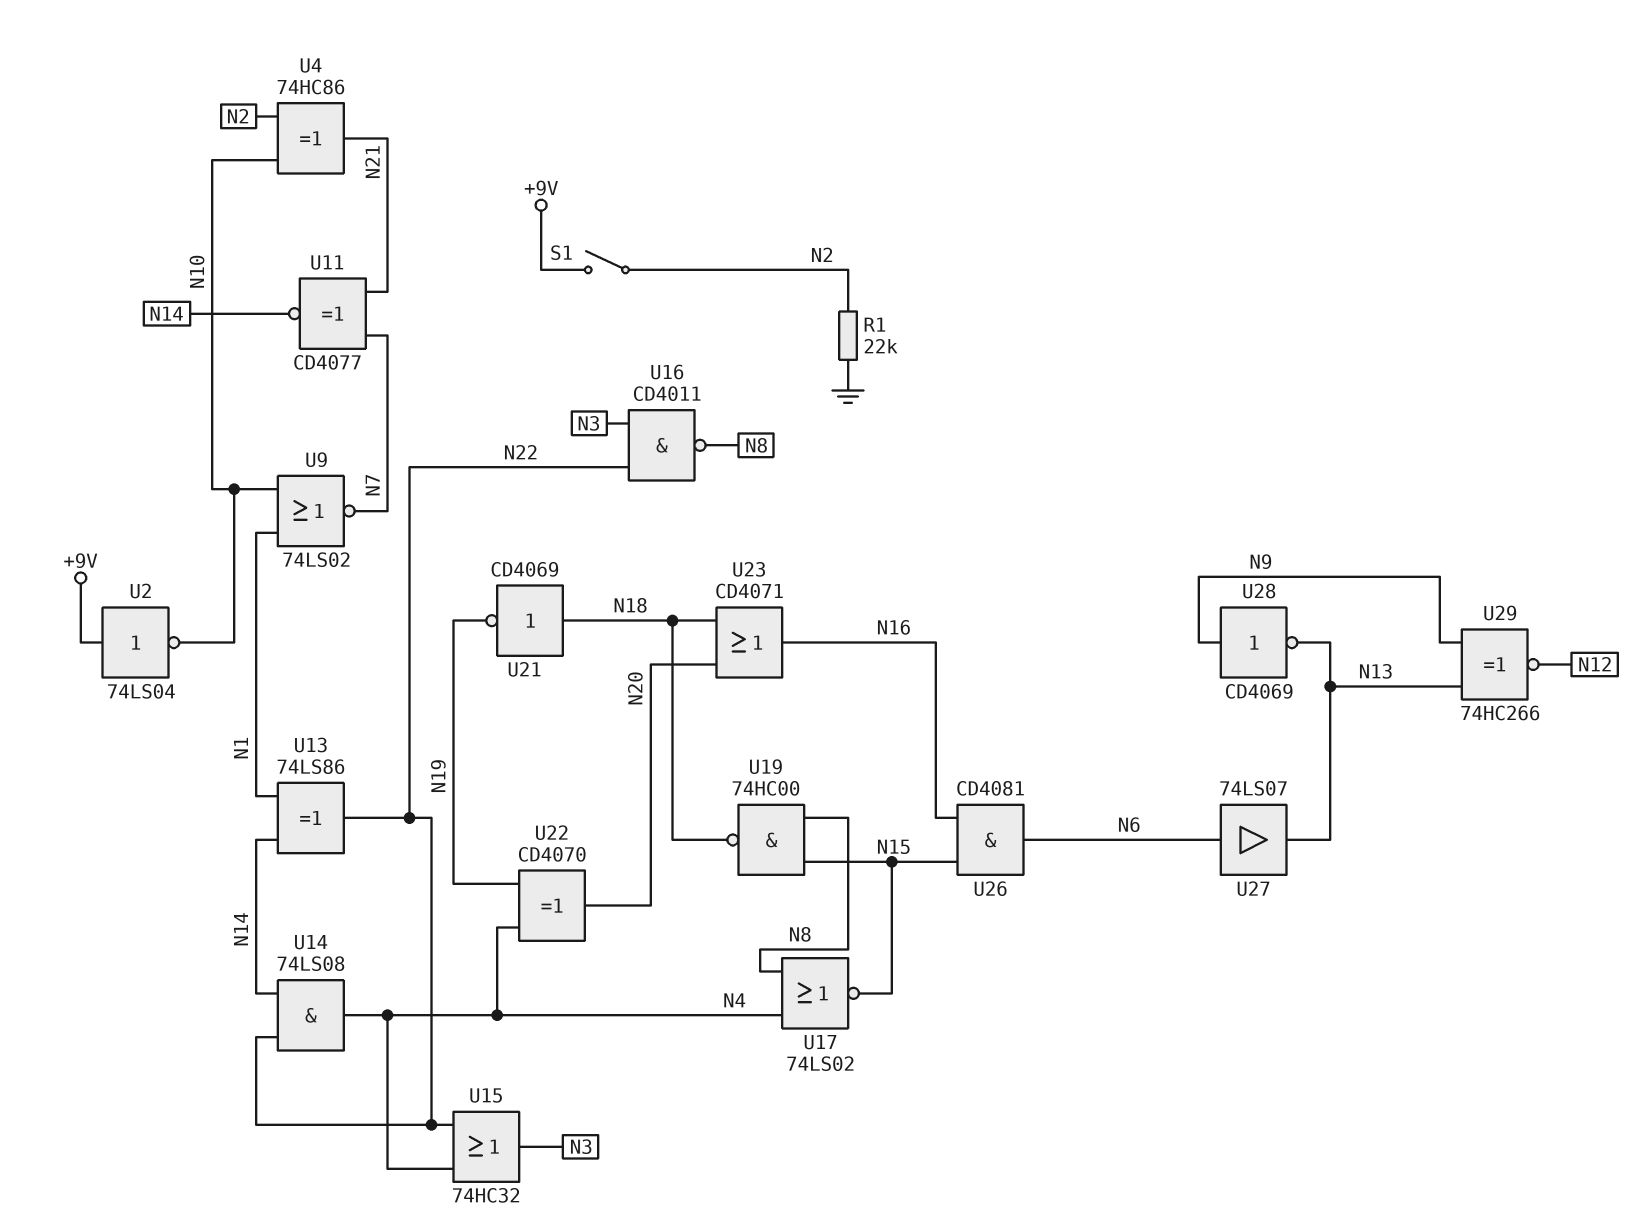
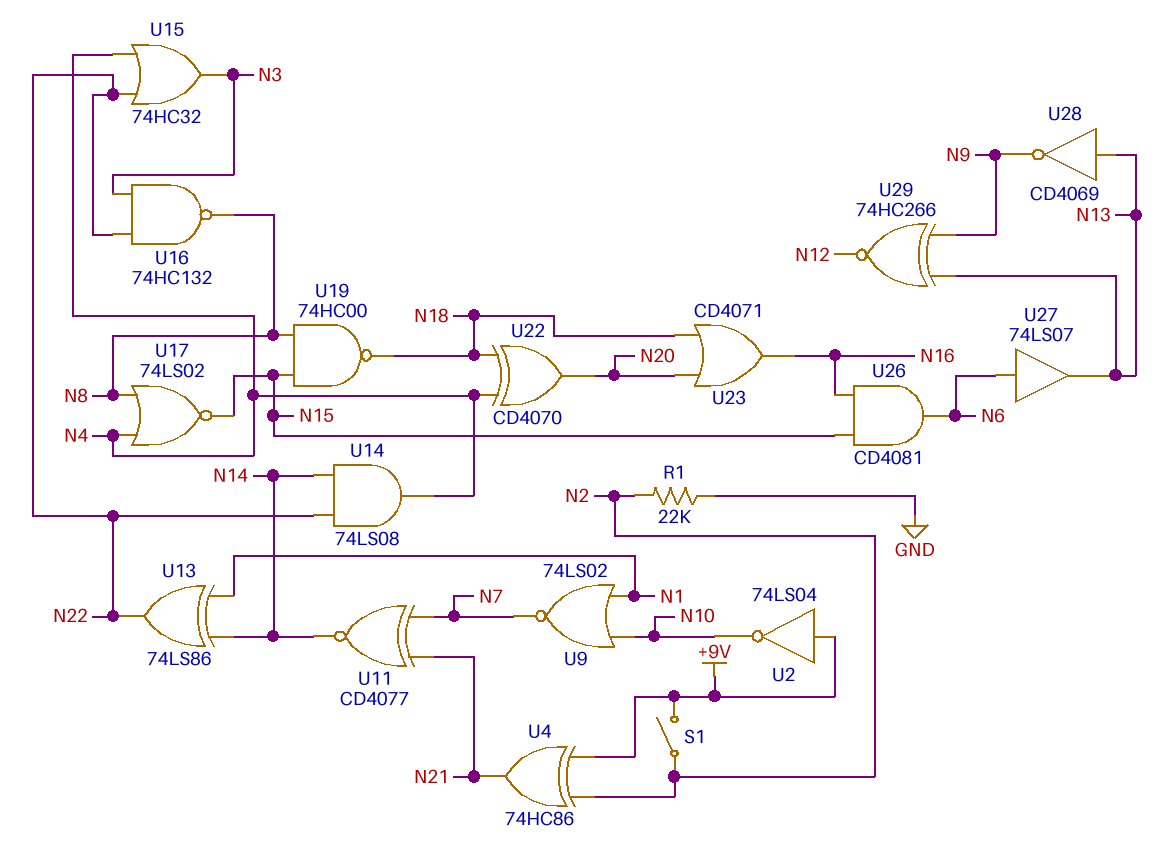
U4: XOR 74HC86 (in N2, in N10, out N21) -> XOR 74HC86 (in +9V, in N2, out N21)
U16: NAND CD4011 (in N3, in N22, out N8) -> NAND 74HC132 (in N3, in N22, out N8)
U21: NOT CD4069 (in N18, out N19) -> none
U22: XOR CD4070 (in N4, in N19, out N20) -> XOR CD4070 (in N4, in N18, out N20)
U28: NOT CD4069 (in N9, out N13) -> NOT CD4069 (in N13, out N9)

